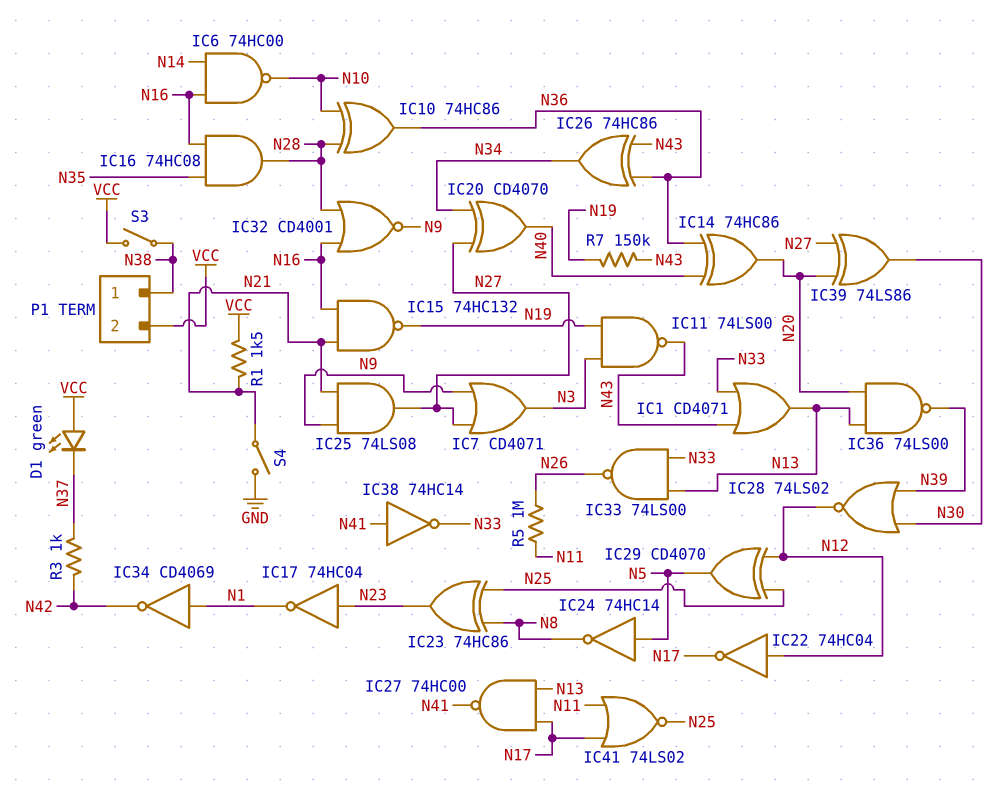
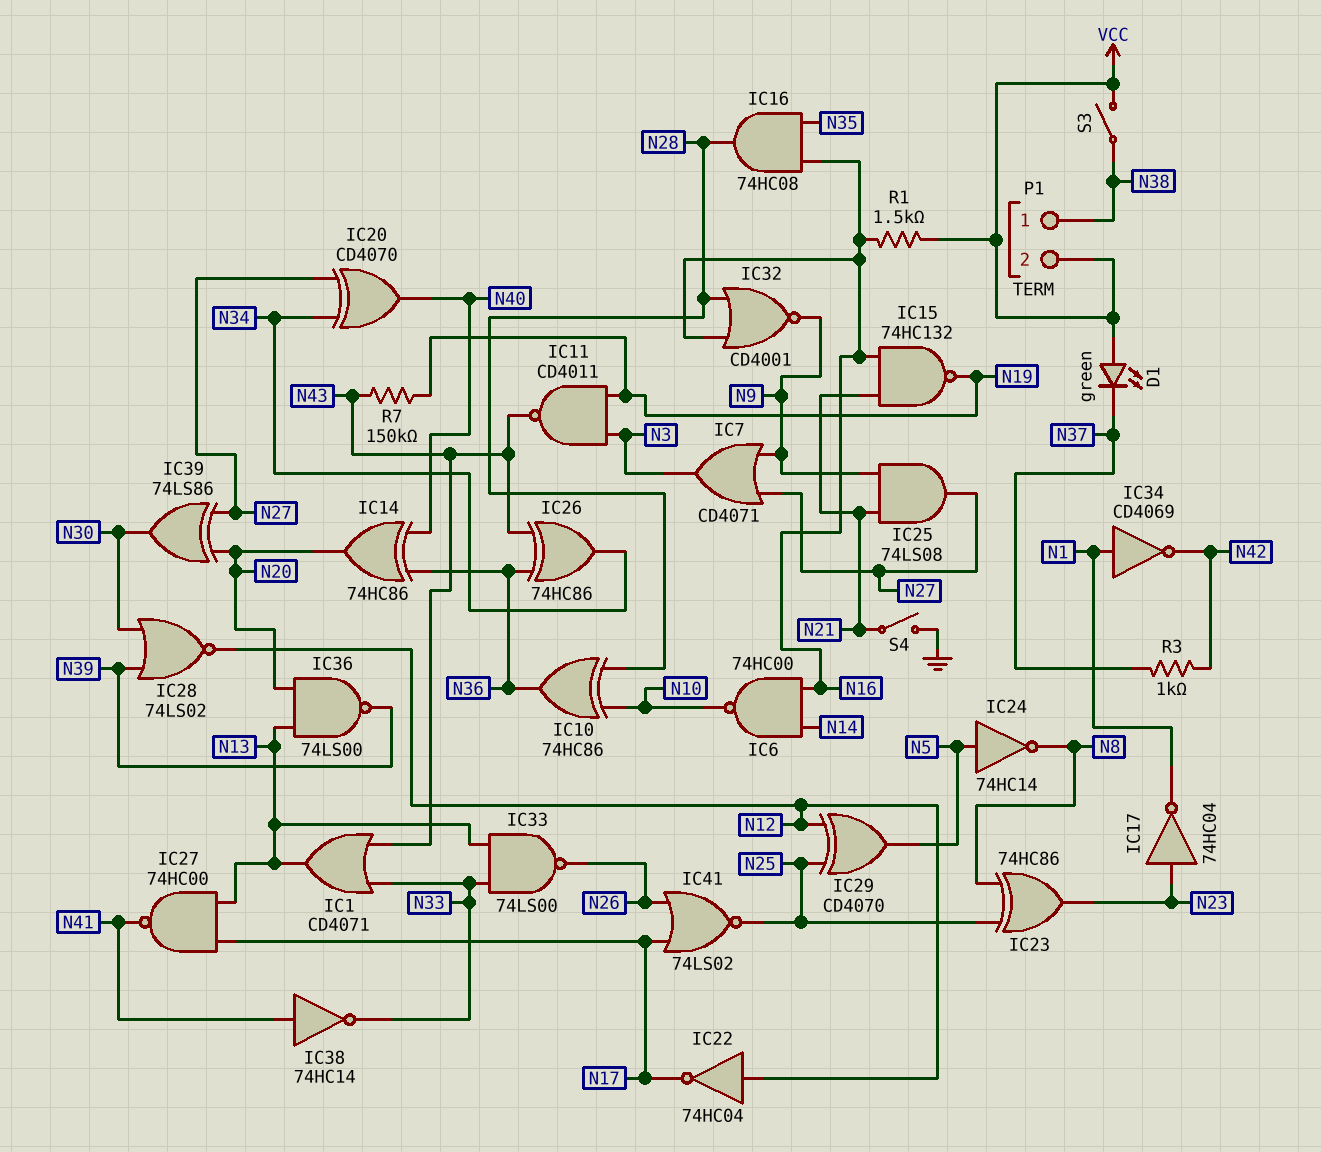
IC11: NAND 74LS00 (in N3, in N19, out N43) -> NAND CD4011 (in N3, in N19, out N43)
IC41: NOR 74LS02 (in N11, in N17, out N25) -> NOR 74LS02 (in N17, in N26, out N25)
R1: 1.5k (N21, VCC) -> 1.5k (N16, VCC)
R5: 1M (N11, N26) -> none

